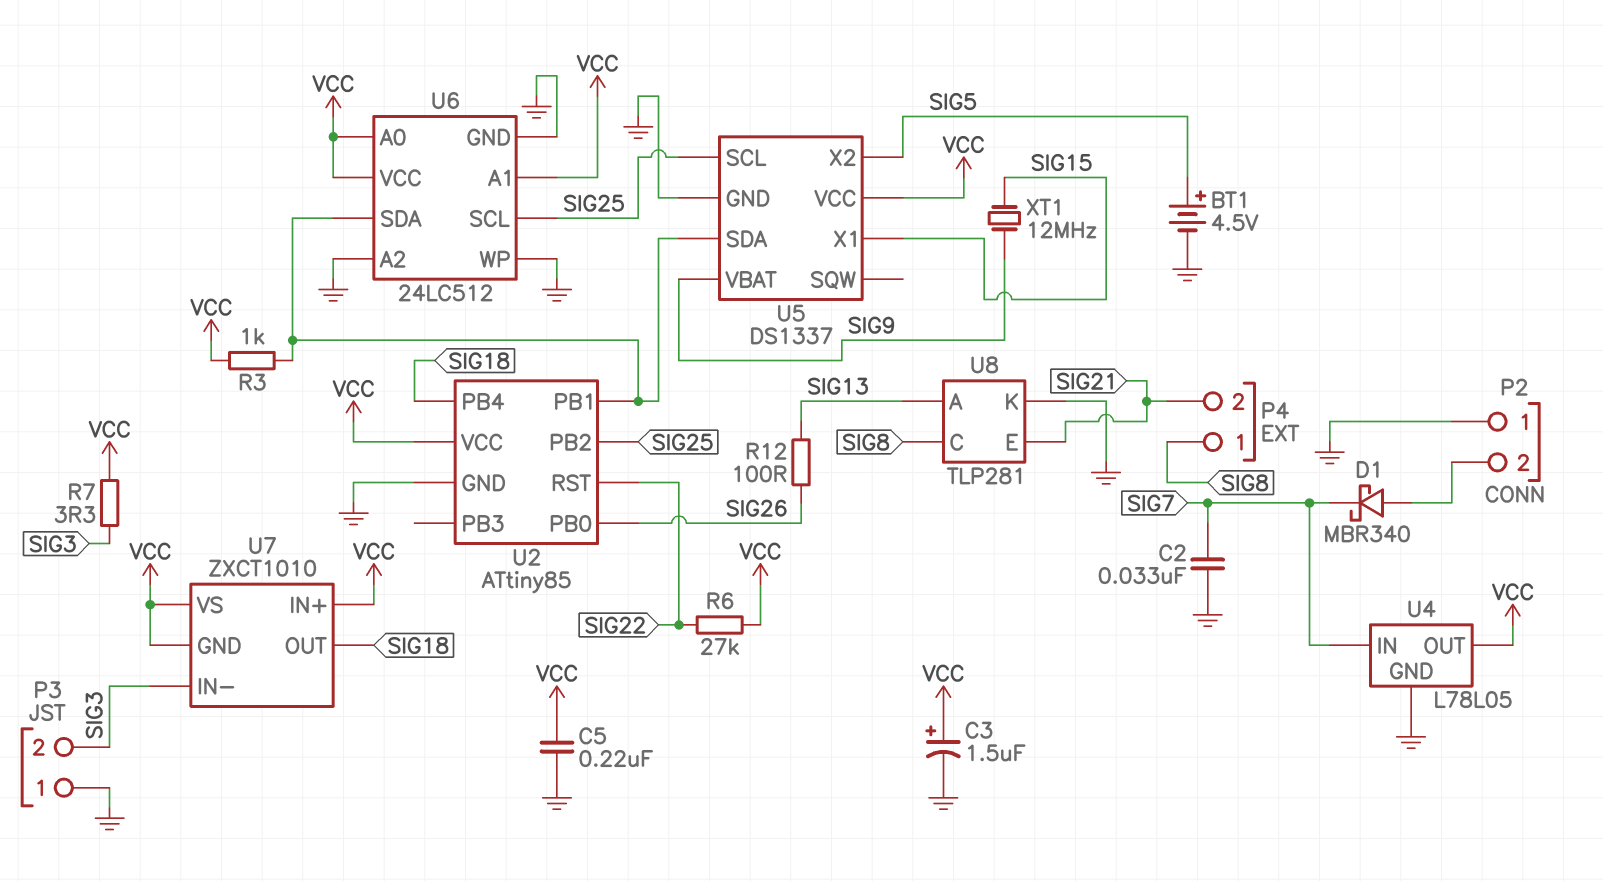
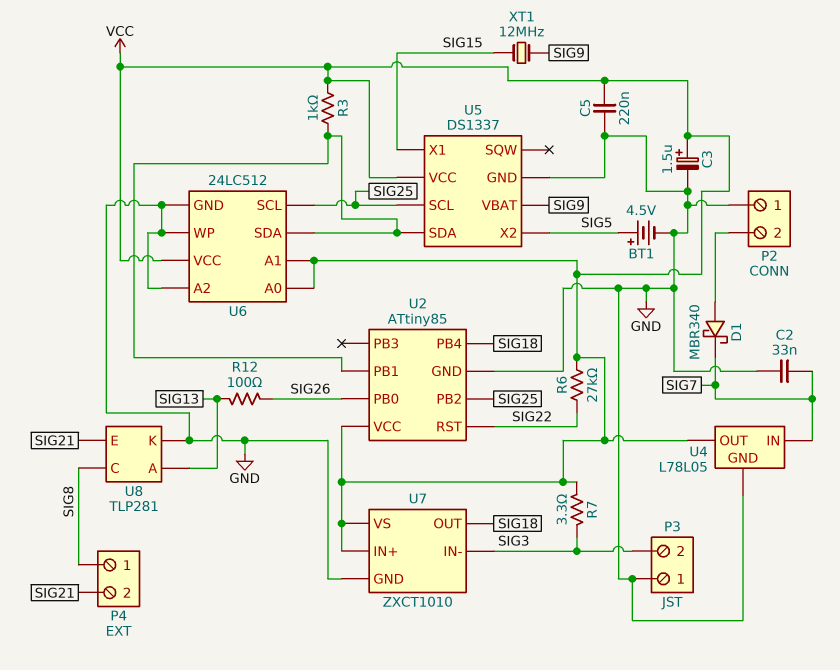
U7 pin GND: VCC -> GND

